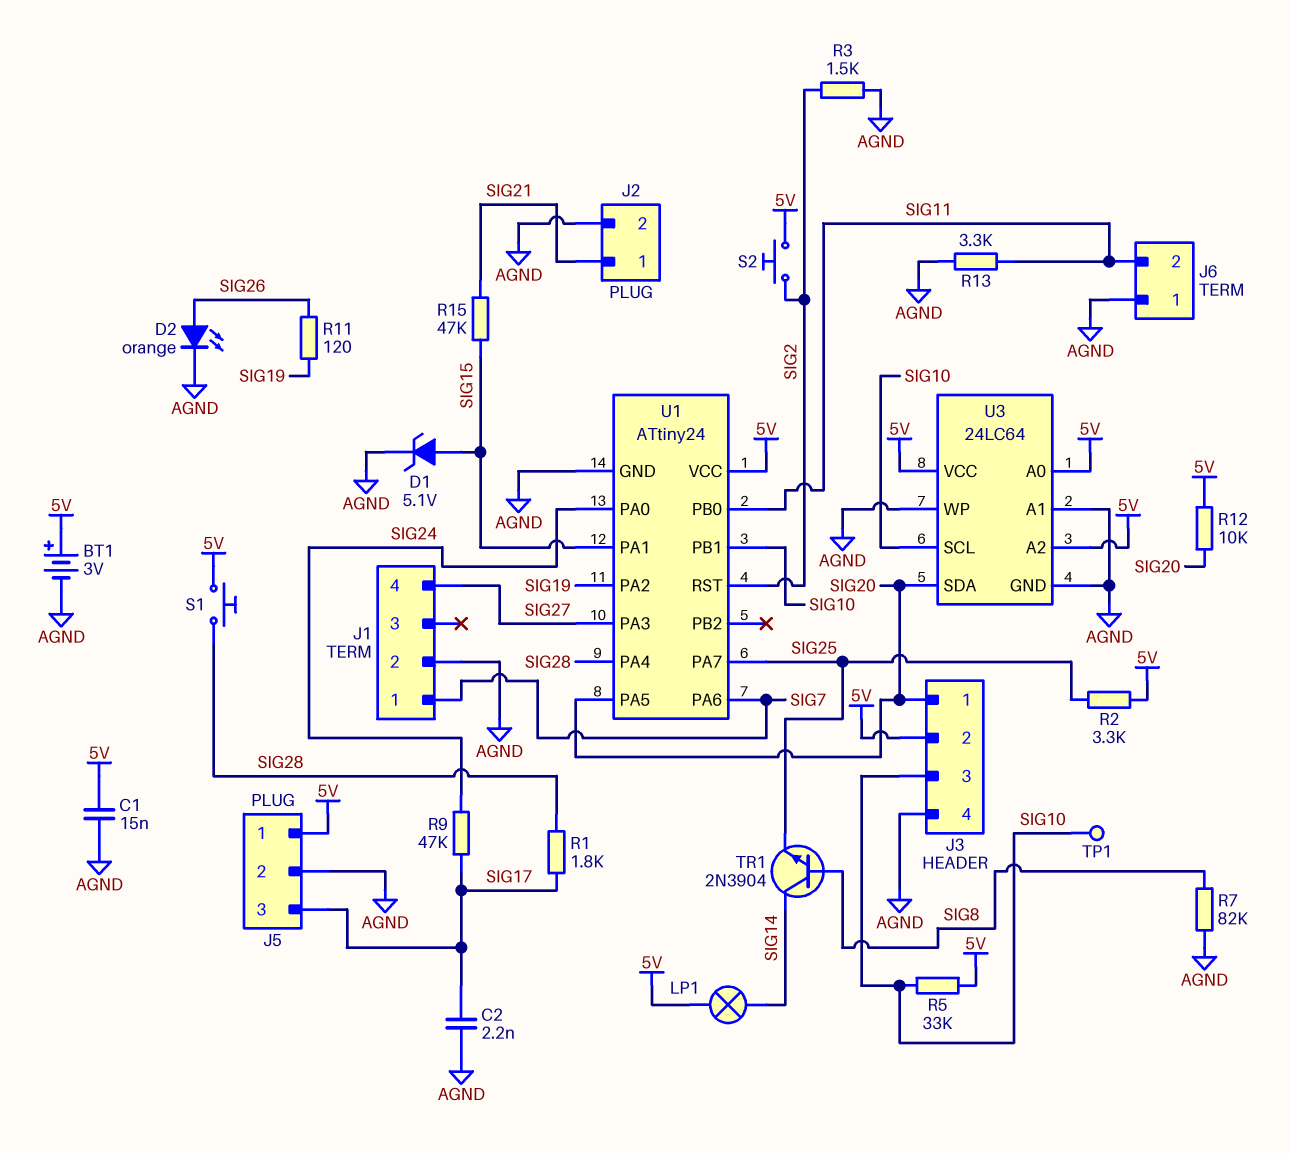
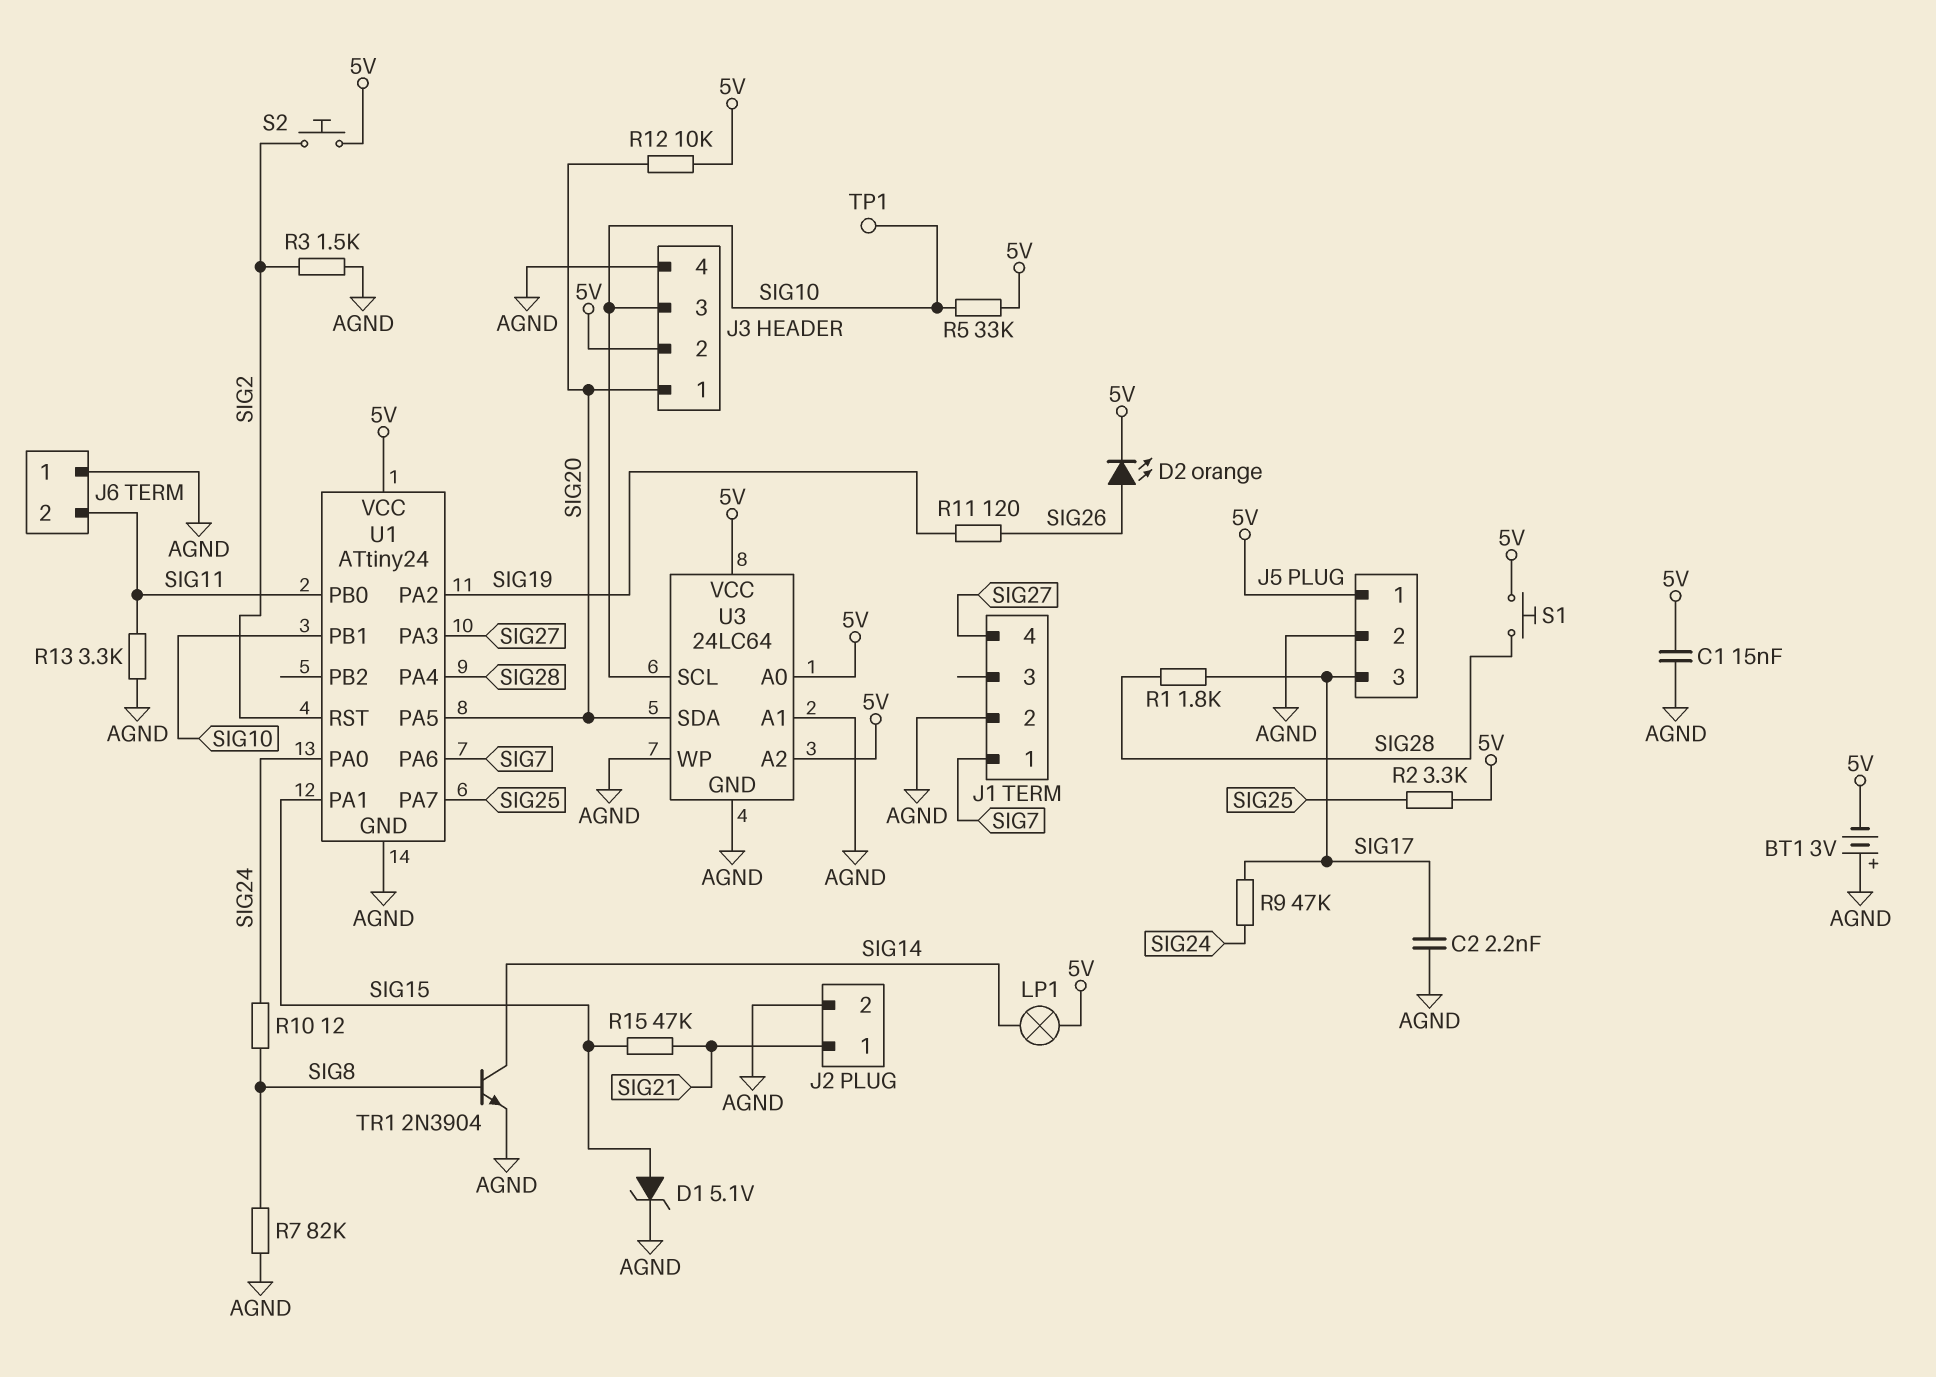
BT1: 3V (plus 5V, minus AGND) -> 3V (plus AGND, minus 5V)
D2: LED orange (A SIG26, K AGND) -> LED orange (A SIG26, K 5V)
R10: none -> 12 (SIG8, SIG24)
TR1: NPN 2N3904 (B SIG8, C SIG14, E SIG25) -> NPN 2N3904 (B SIG8, C SIG14, E AGND)

